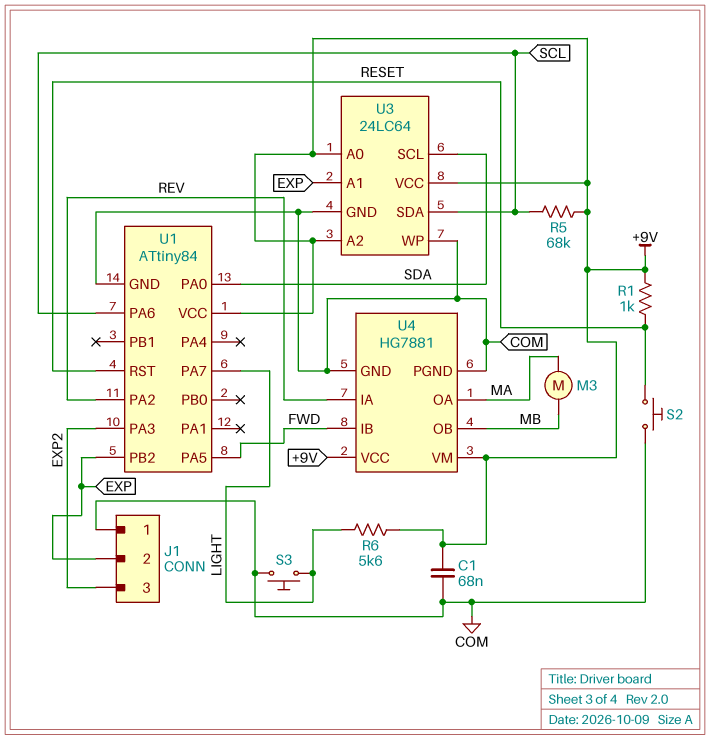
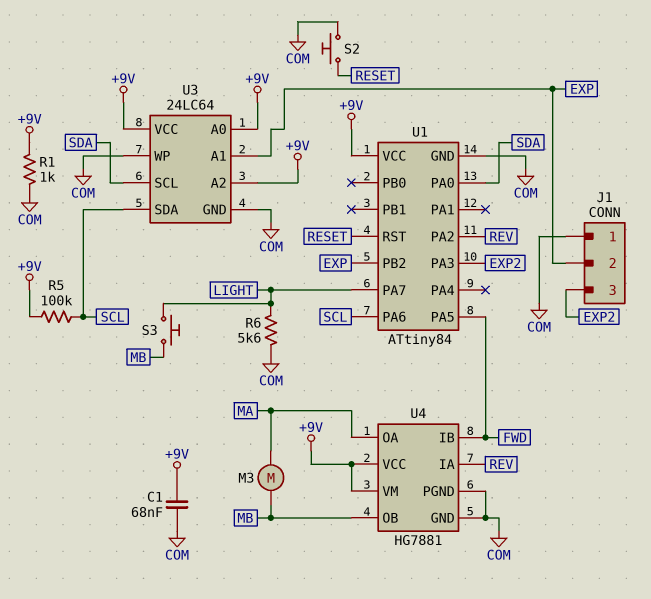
R1: 1k (+9V, RESET) -> 1k (+9V, COM)
R5: 68k (+9V, SCL) -> 100k (+9V, SCL)
R6: 5.6k (+9V, LIGHT) -> 5.6k (COM, LIGHT)
S3: button (COM, LIGHT) -> button (LIGHT, MB)

